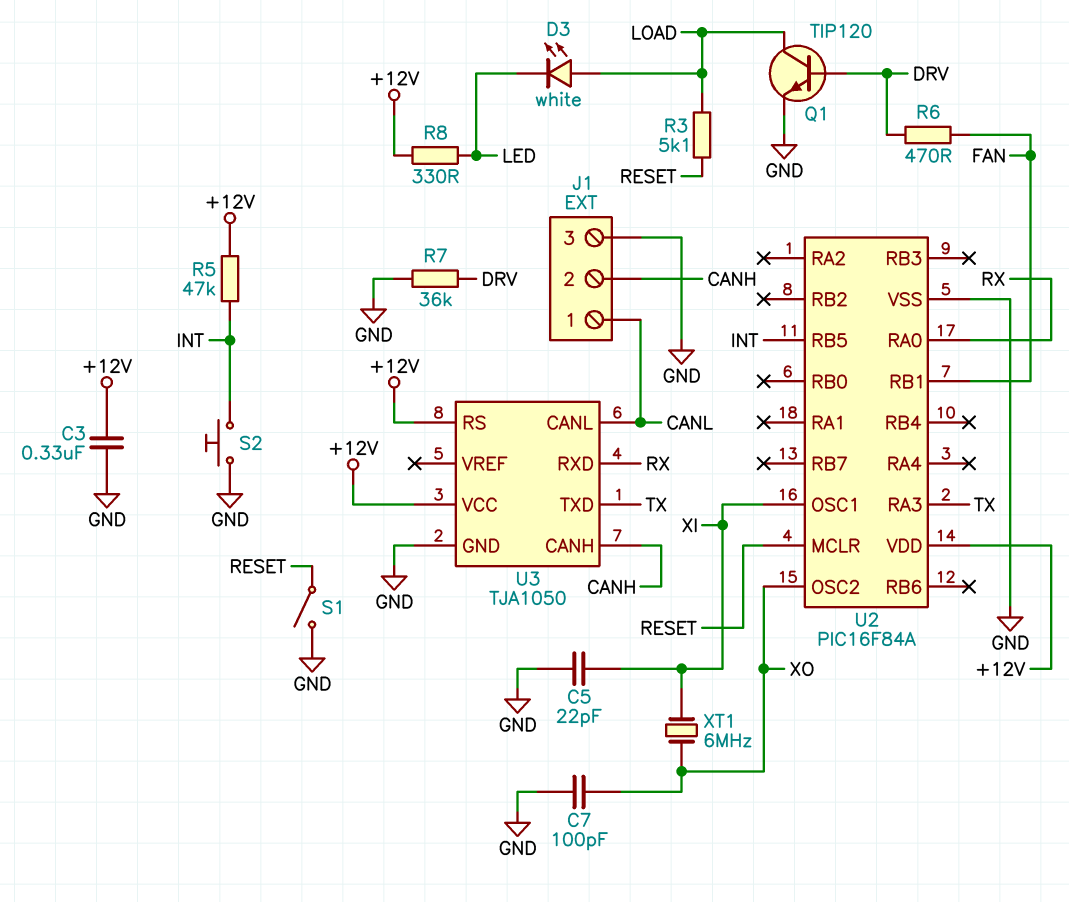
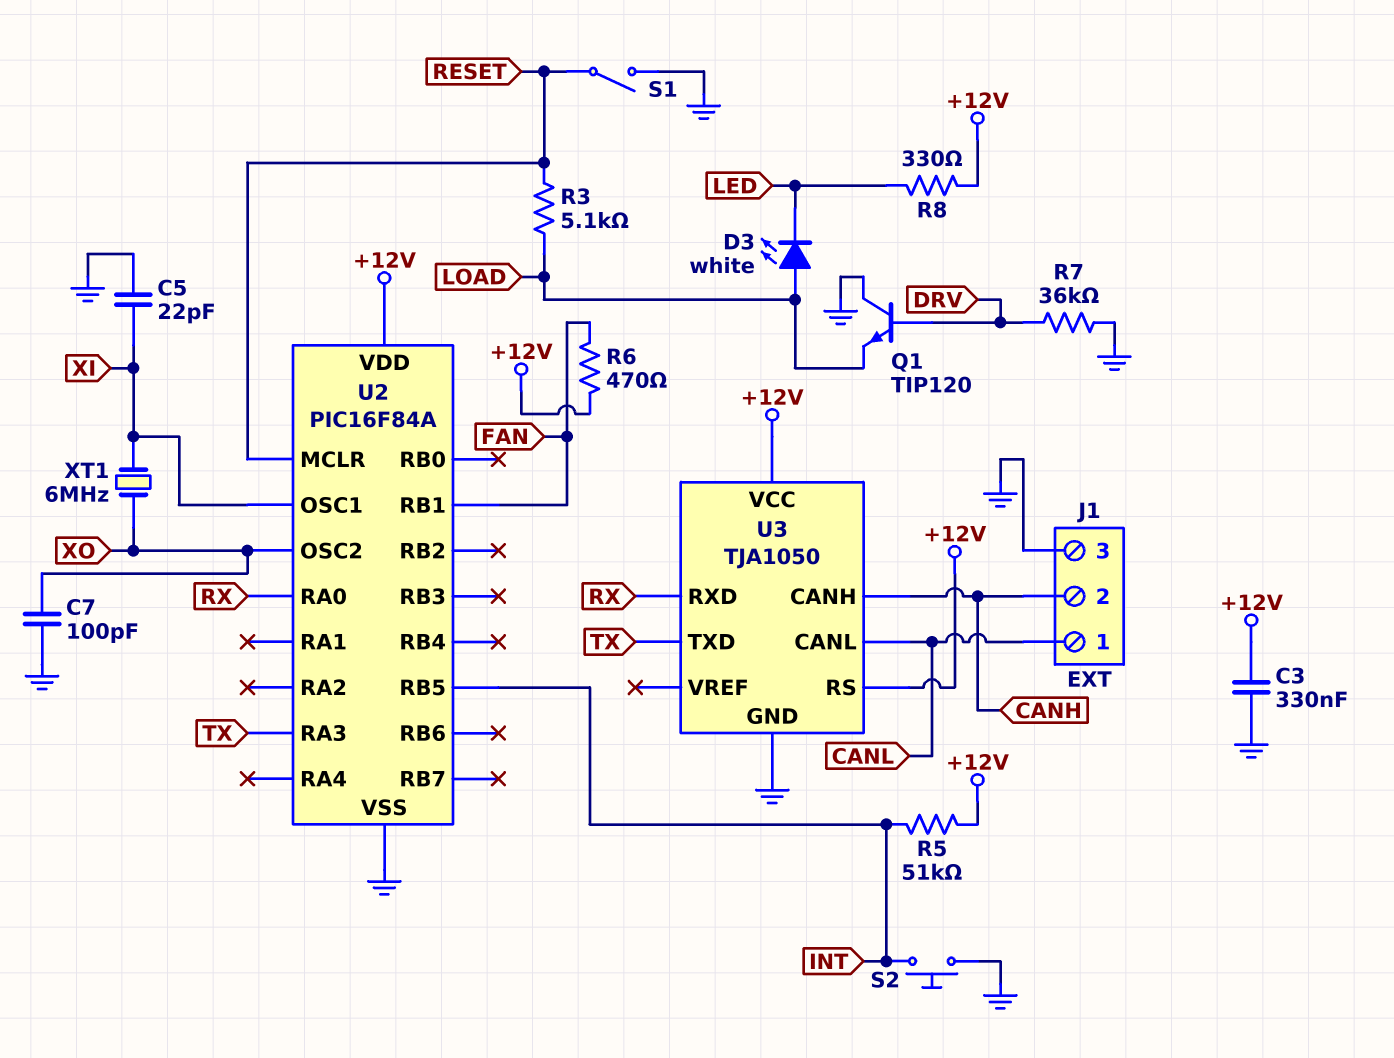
Q1: NPN TIP120 (B DRV, C LOAD, E GND) -> NPN TIP120 (B DRV, C GND, E LOAD)
R5: 47k (+12V, INT) -> 51k (+12V, INT)
R6: 470 (DRV, FAN) -> 470 (+12V, FAN)

